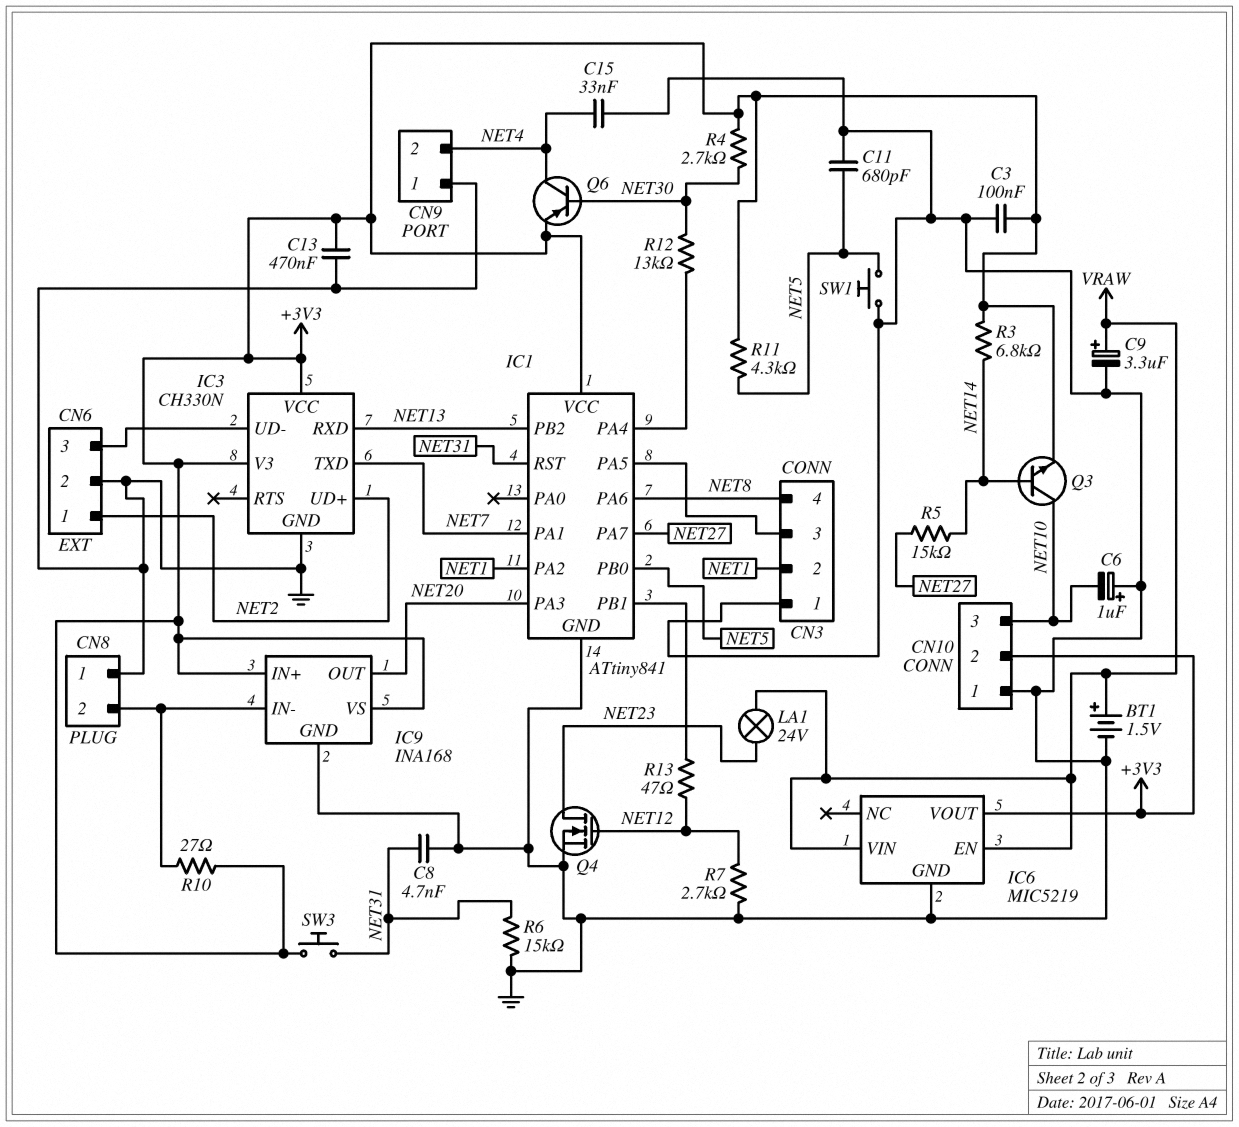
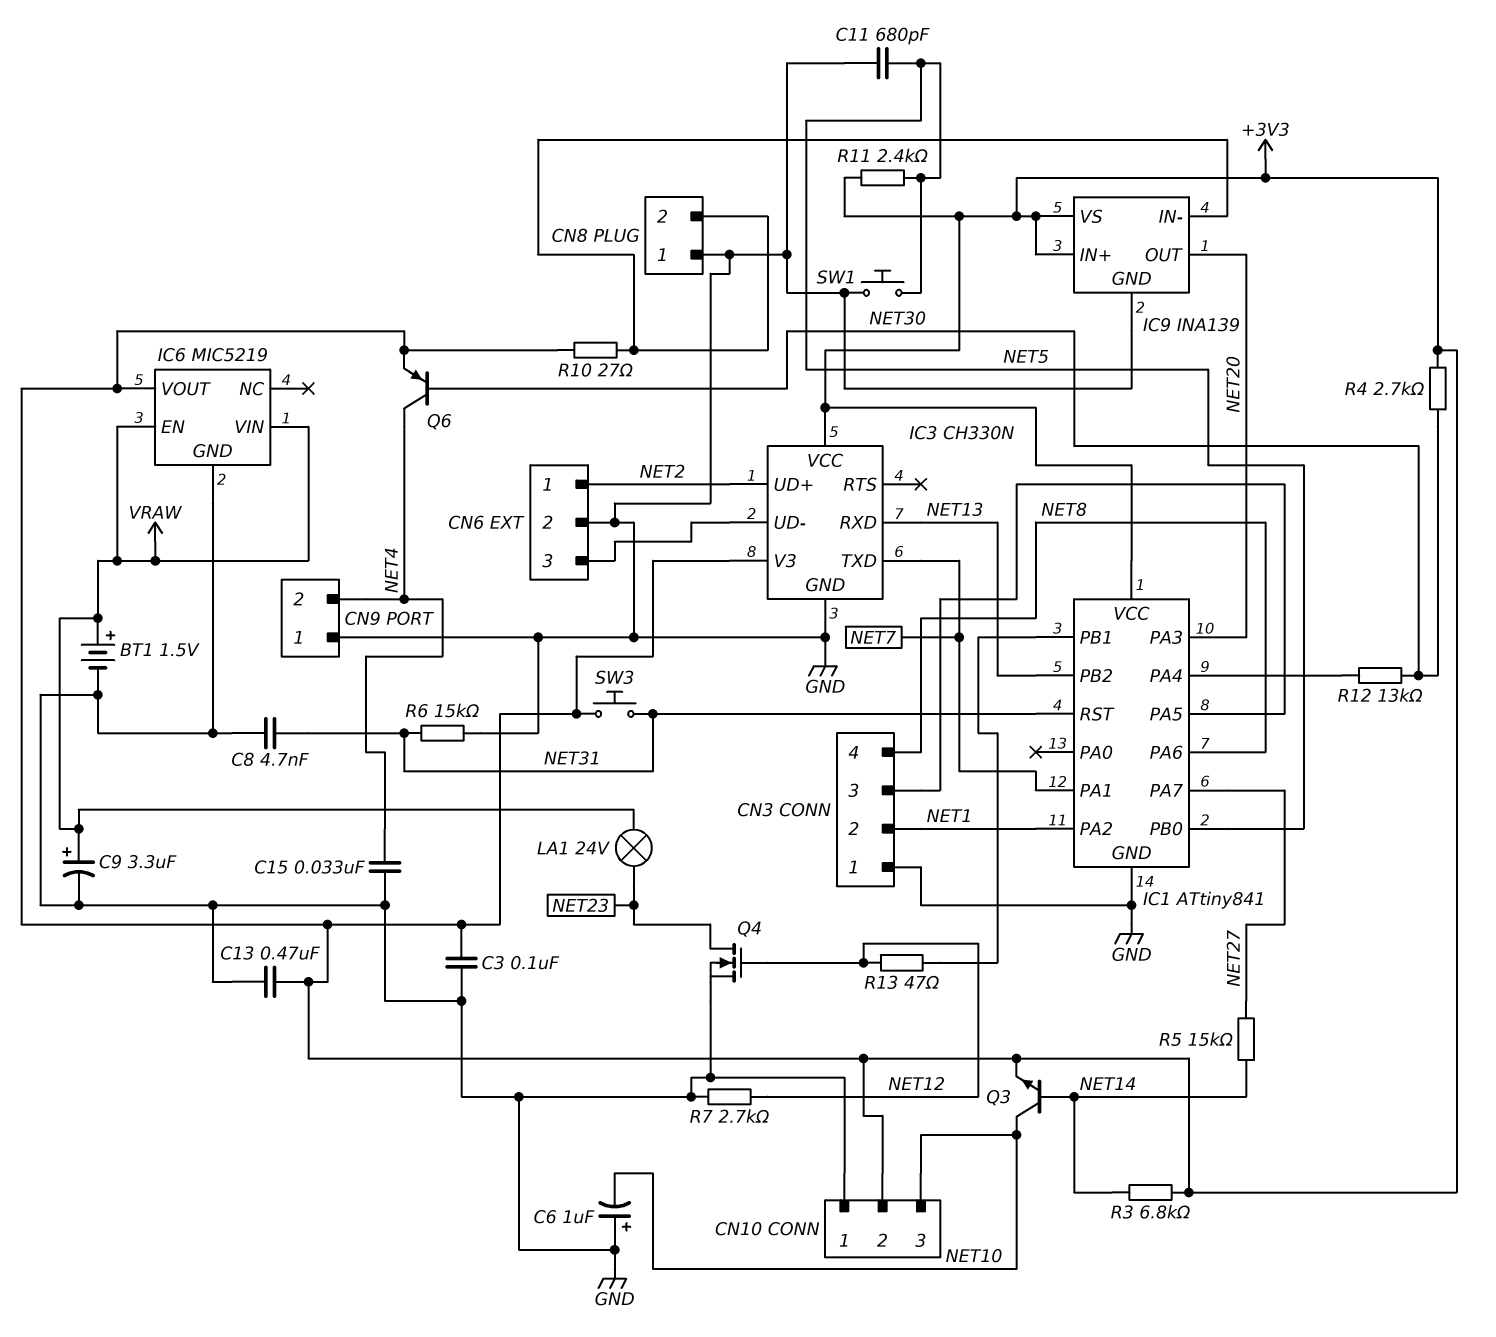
IC9: INA168 -> INA139
R11: 4.3k (+3V3, NET5) -> 2.4k (+3V3, NET5)

